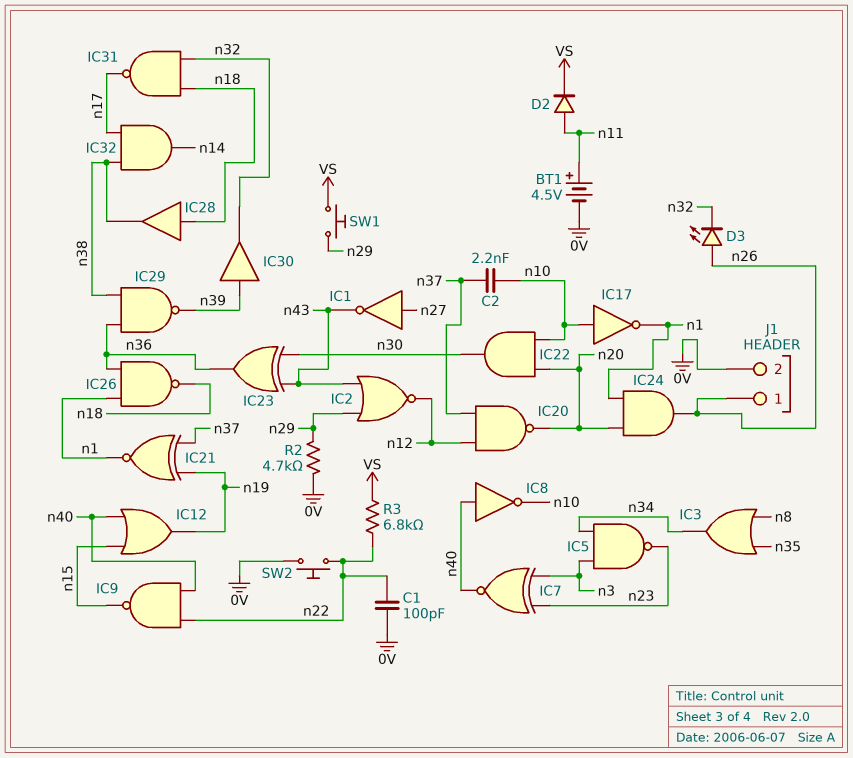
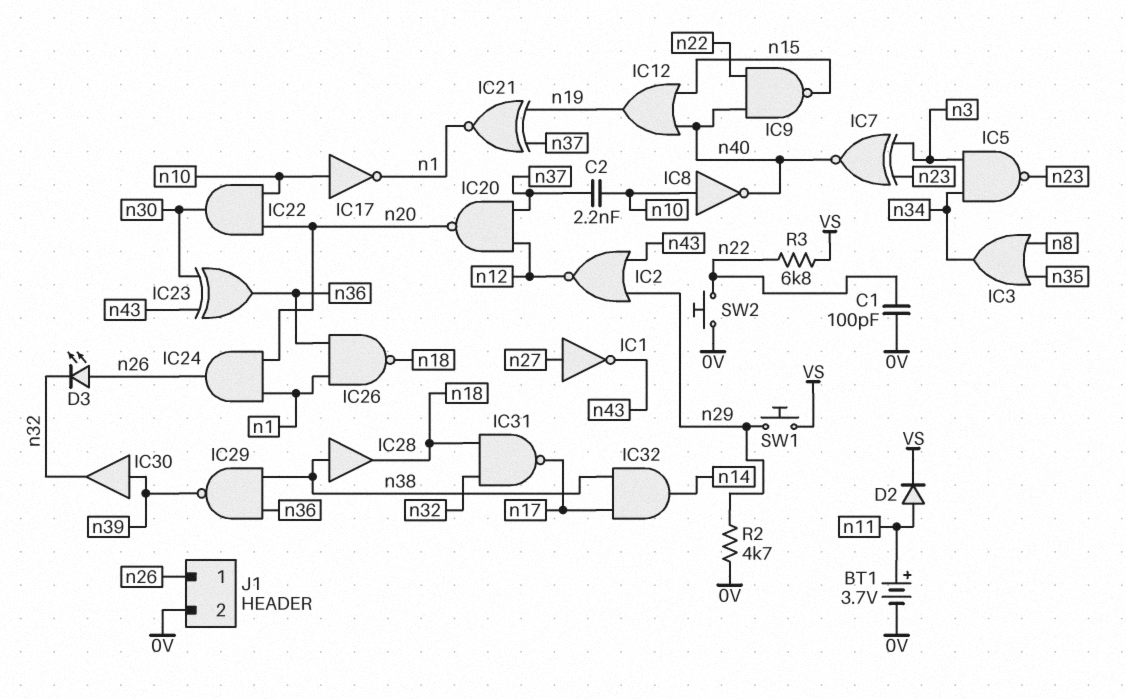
BT1: 4.5V (plus n11, minus 0V) -> 3.7V (plus n11, minus 0V)
IC8: NOT (in n40, out n10) -> NOT (in n10, out n40)
IC28: buffer (in n18, out n38) -> buffer (in n38, out n18)

